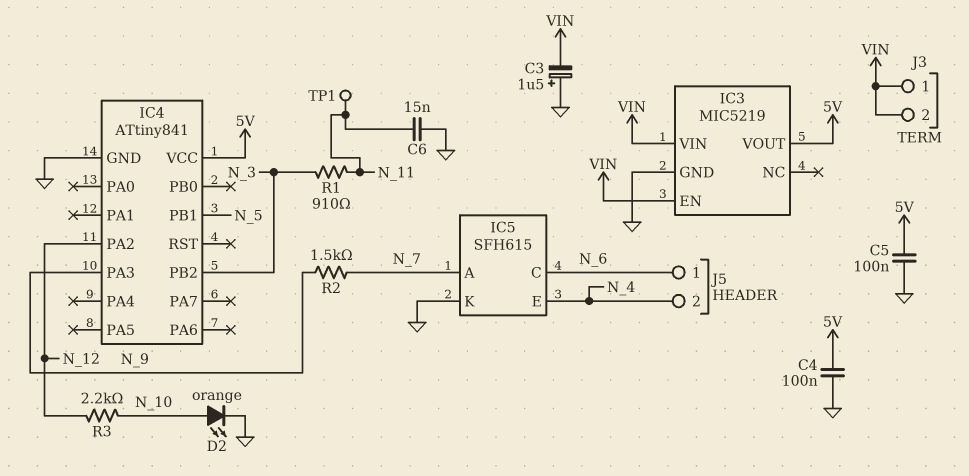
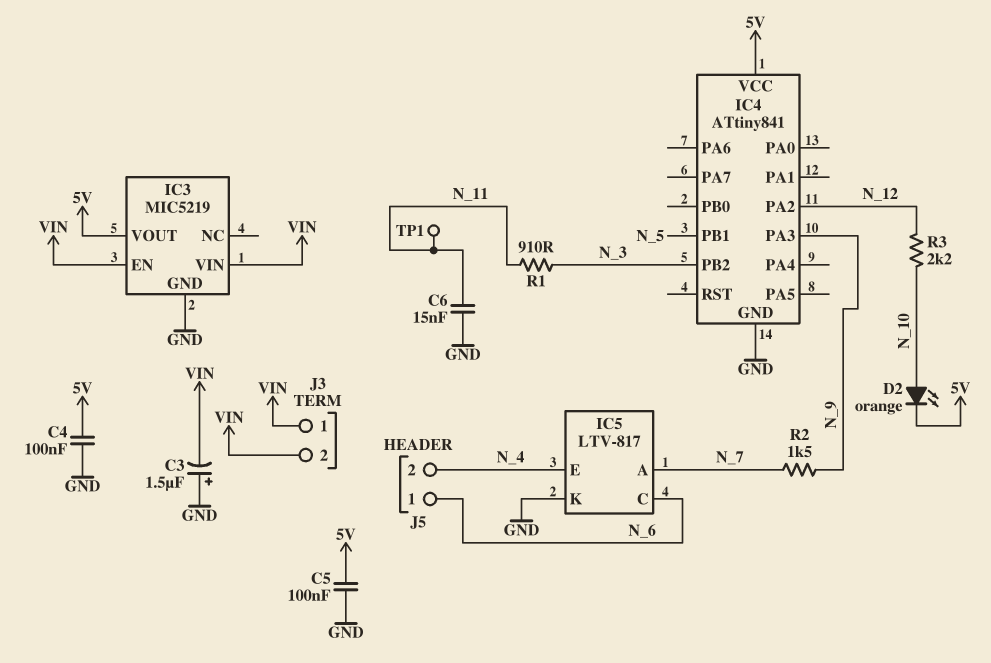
D2: LED orange (A N_10, K GND) -> LED orange (A N_10, K 5V)
IC5: SFH615 -> LTV-817

